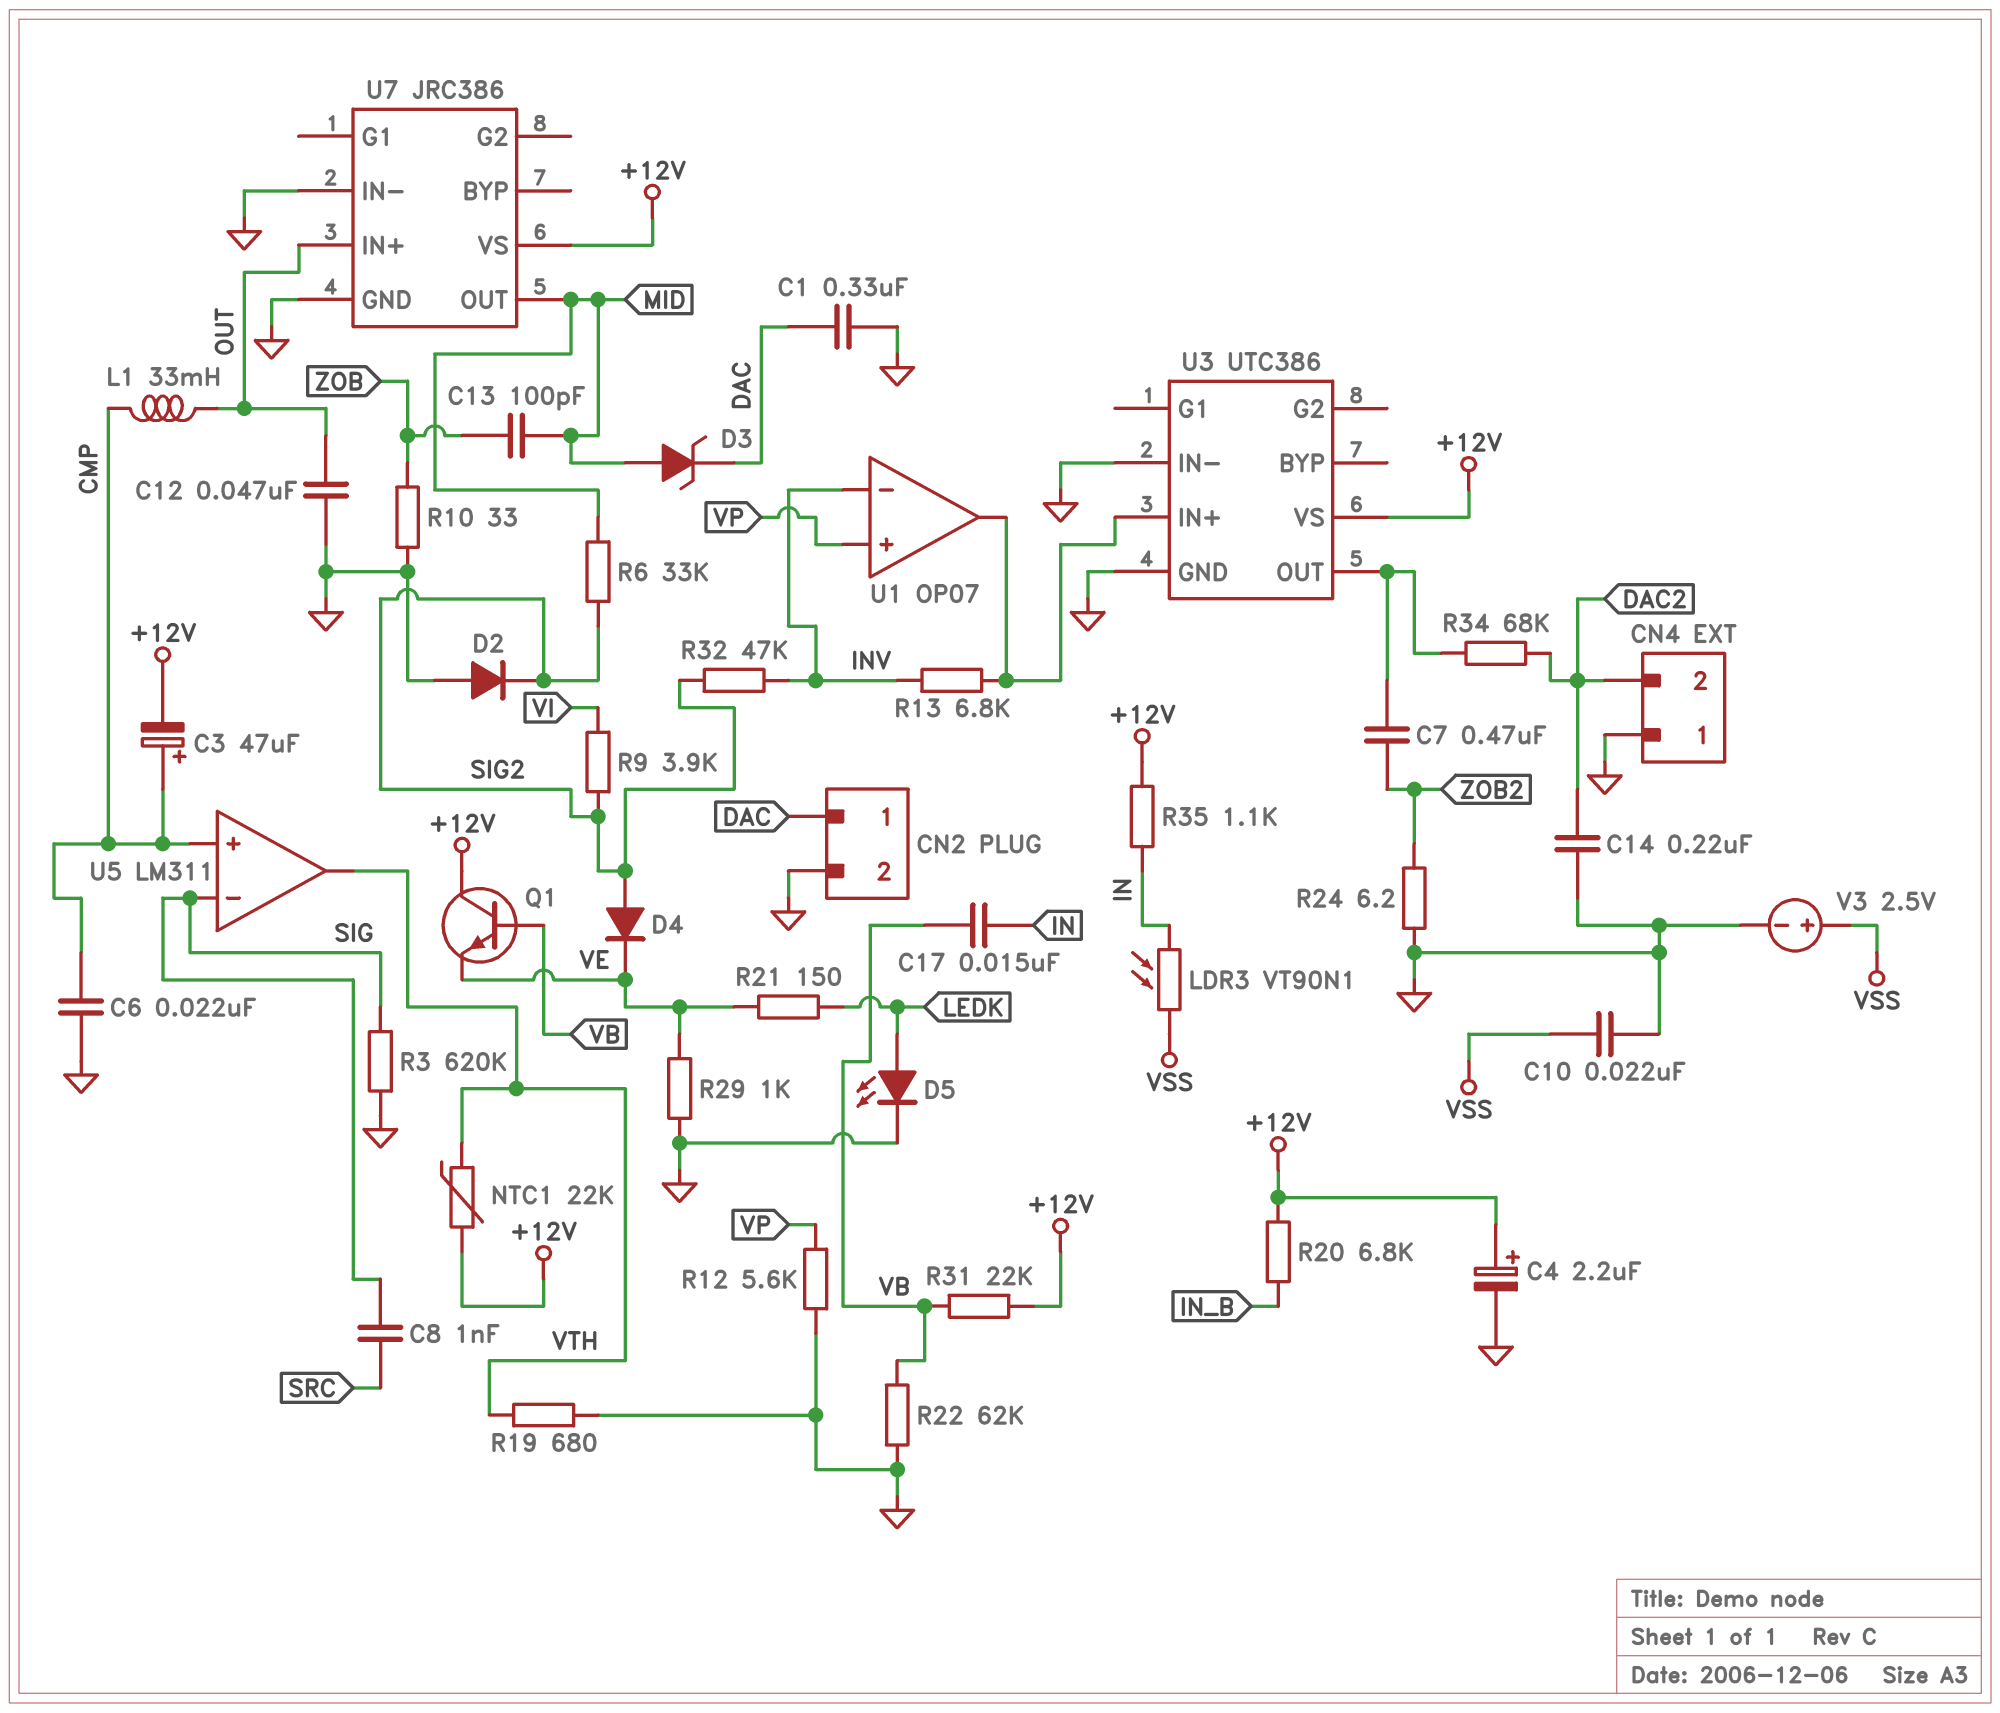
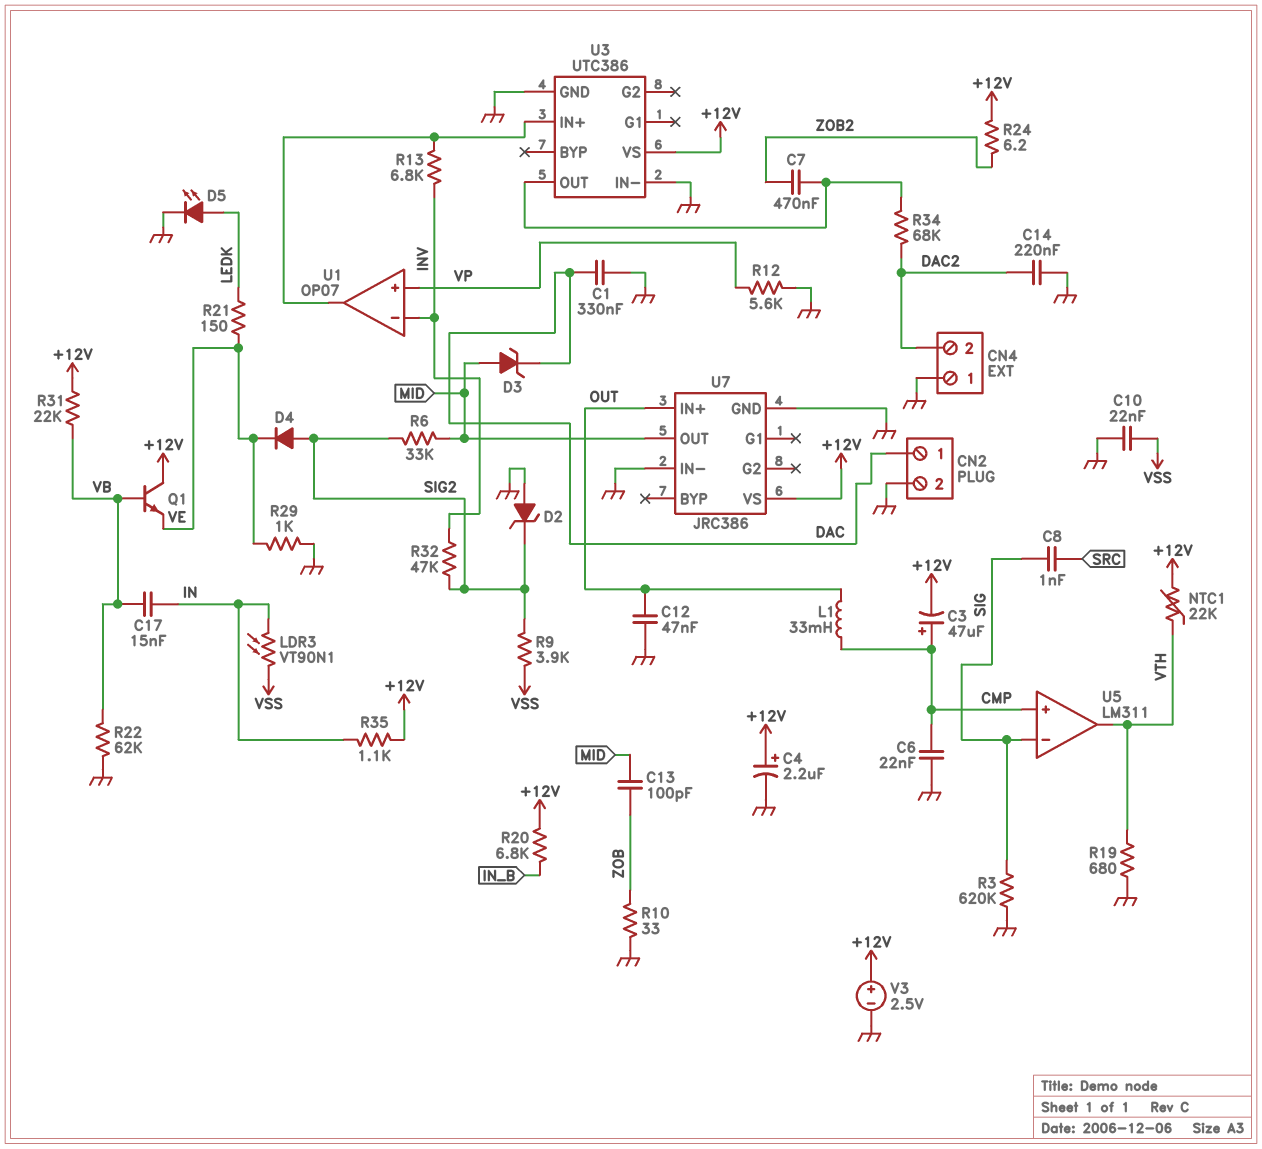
D2: diode (A GND, K SIG2) -> zener (A GND, K SIG2)
R9: 3.9k (SIG2, VI) -> 3.9k (SIG2, VSS)
R24: 6.2 (GND, ZOB2) -> 6.2 (+12V, ZOB2)
V3: 2.5V (plus VSS, minus GND) -> 2.5V (plus +12V, minus GND)

